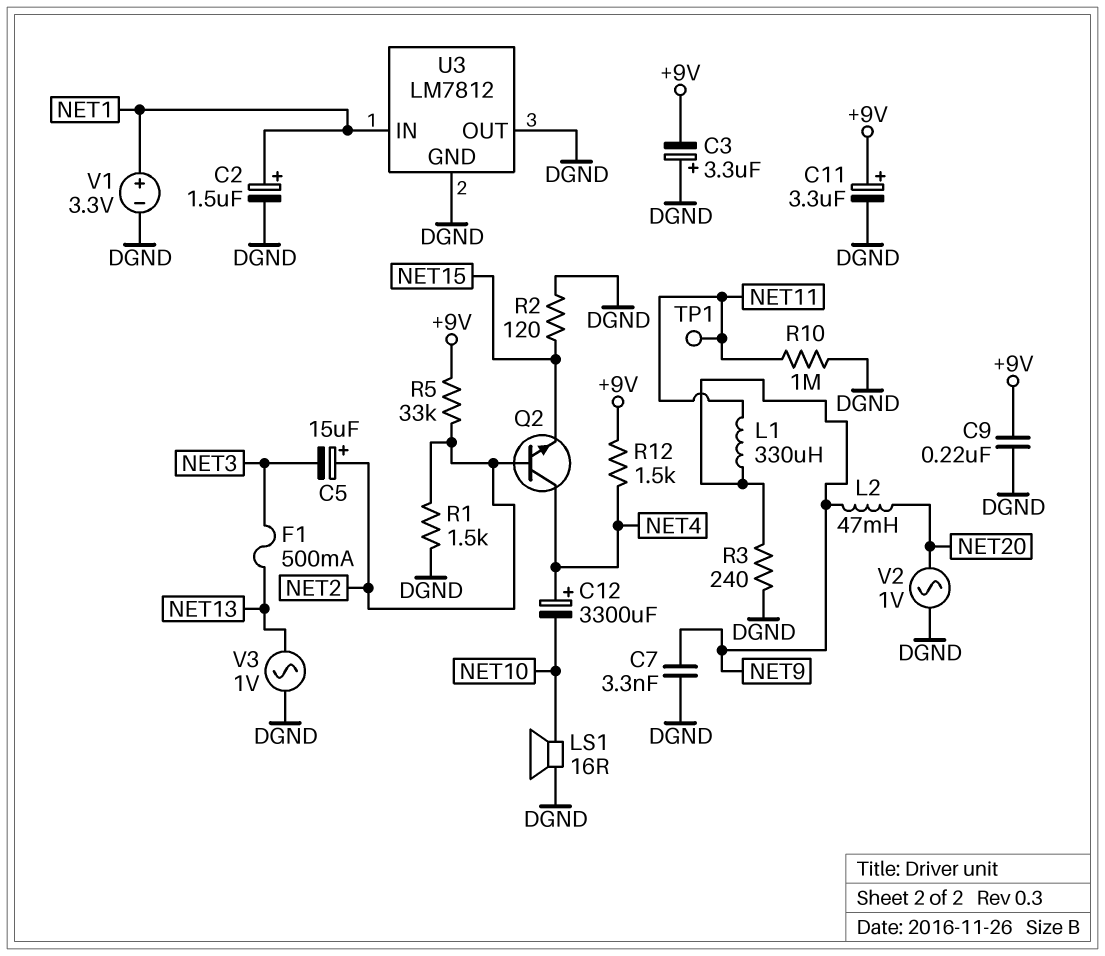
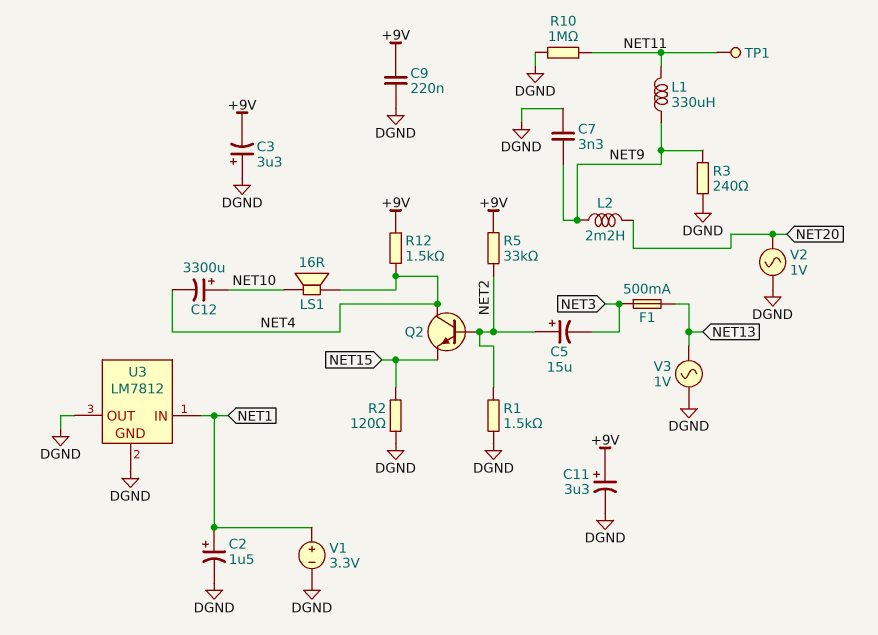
C12: 3300uF (plus NET4, minus NET10) -> 3300uF (plus NET10, minus NET4)
L2: 47mH (NET9, NET20) -> 2.2mH (NET9, NET20)
LS1: speaker 16R (DGND, NET10) -> speaker 16R (NET4, NET10)

